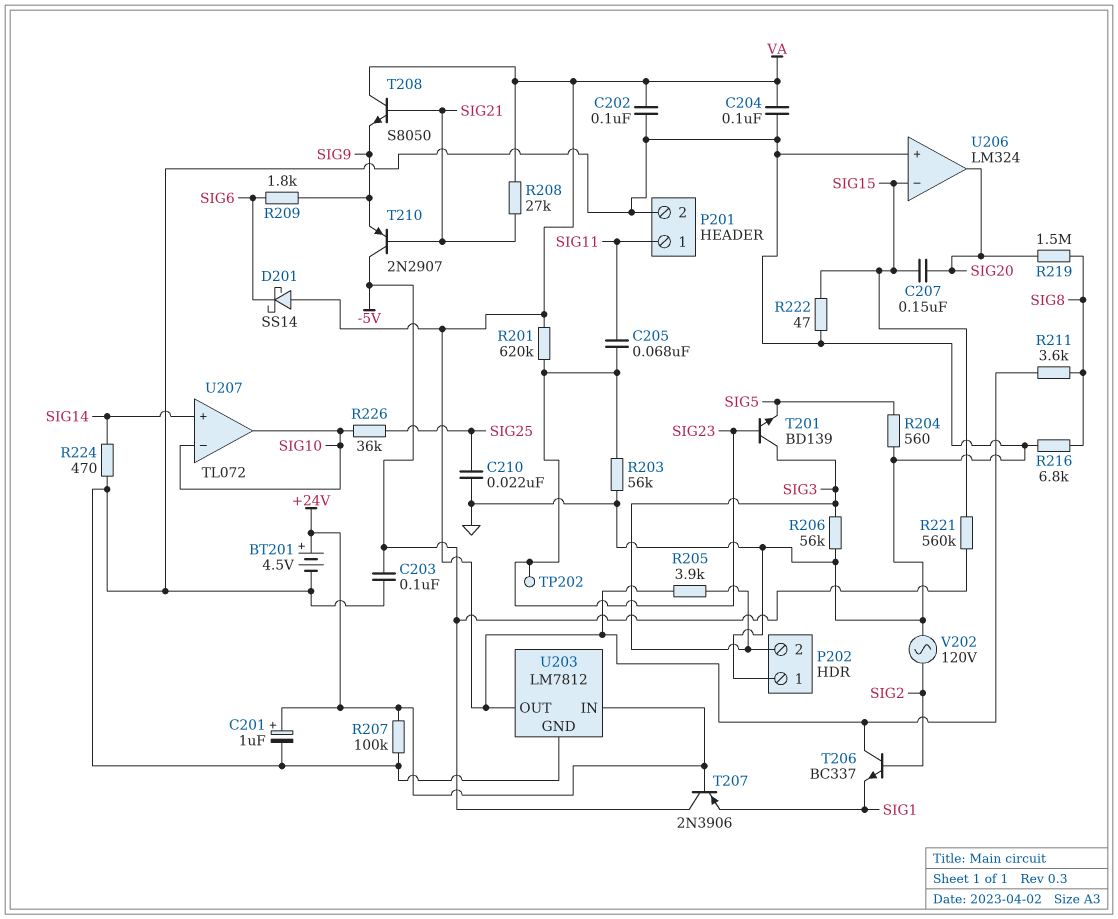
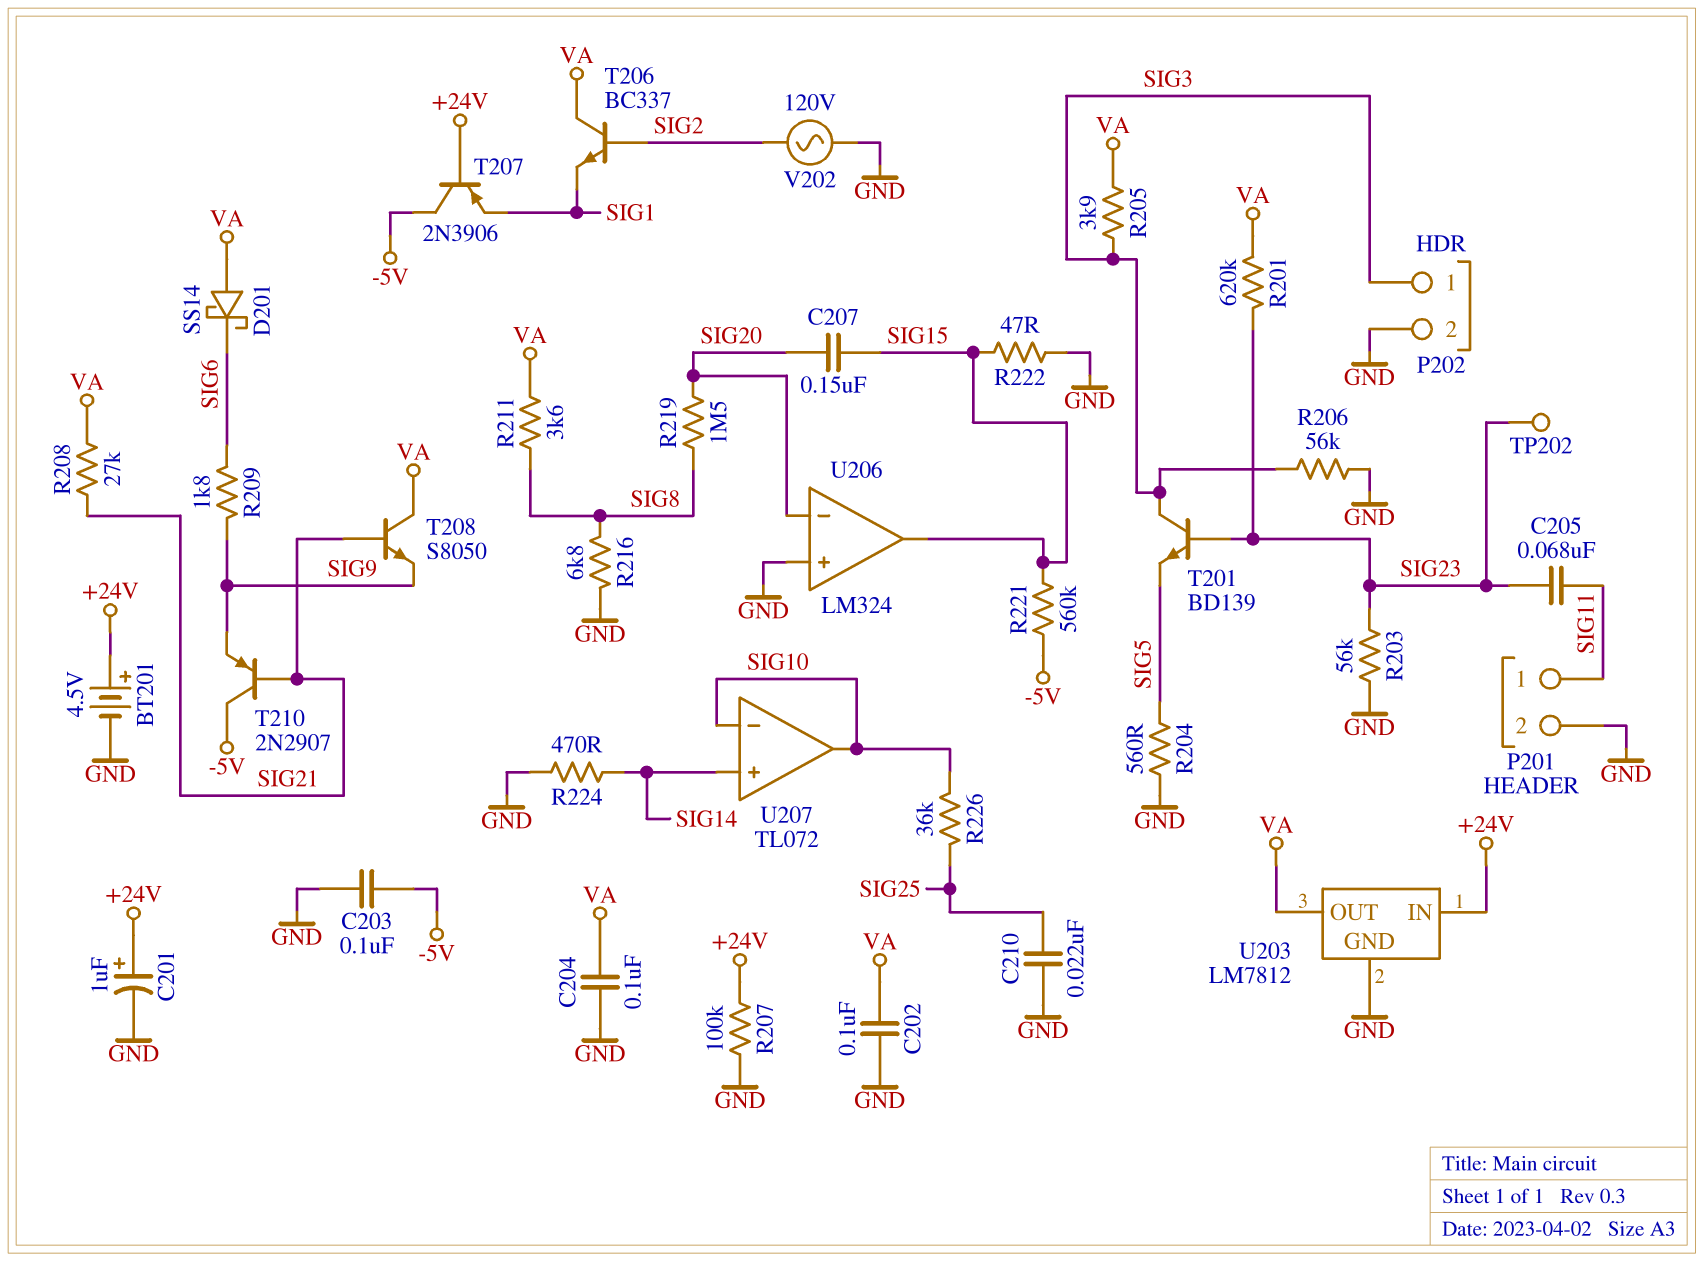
P202 pin 1: GND -> SIG3
P202 pin 2: SIG3 -> GND
U206 pin in-: SIG15 -> SIG20
U206 pin out: SIG20 -> SIG15

